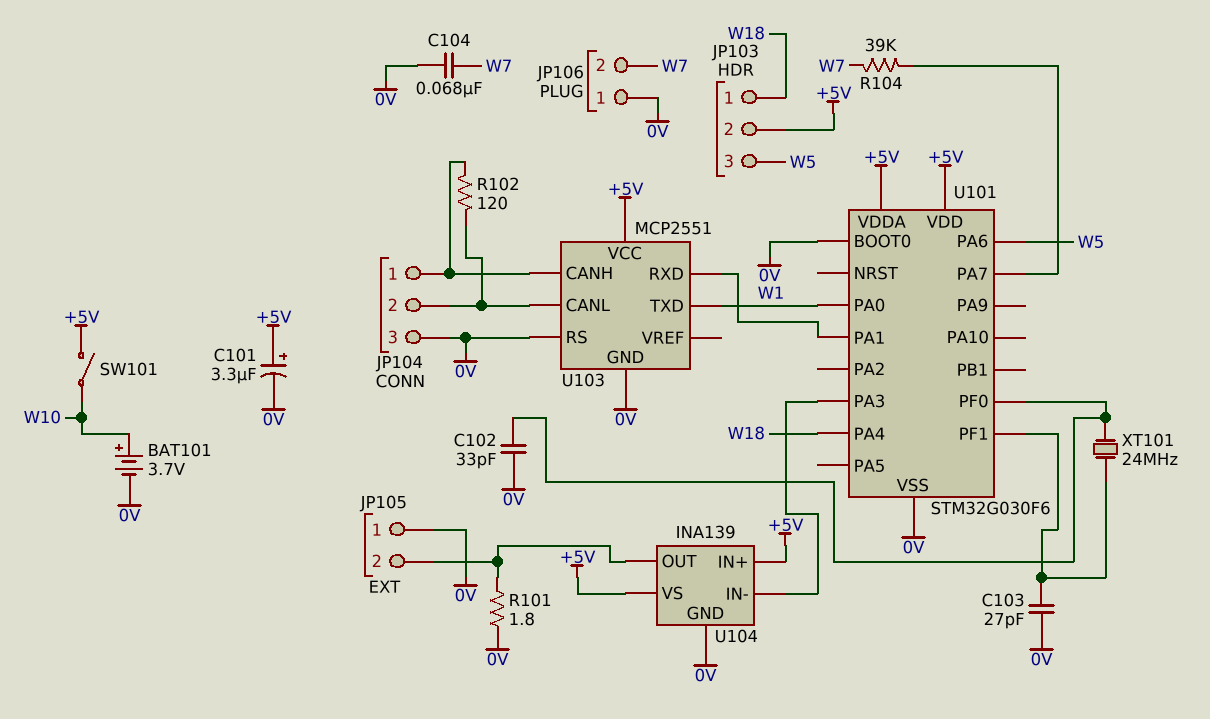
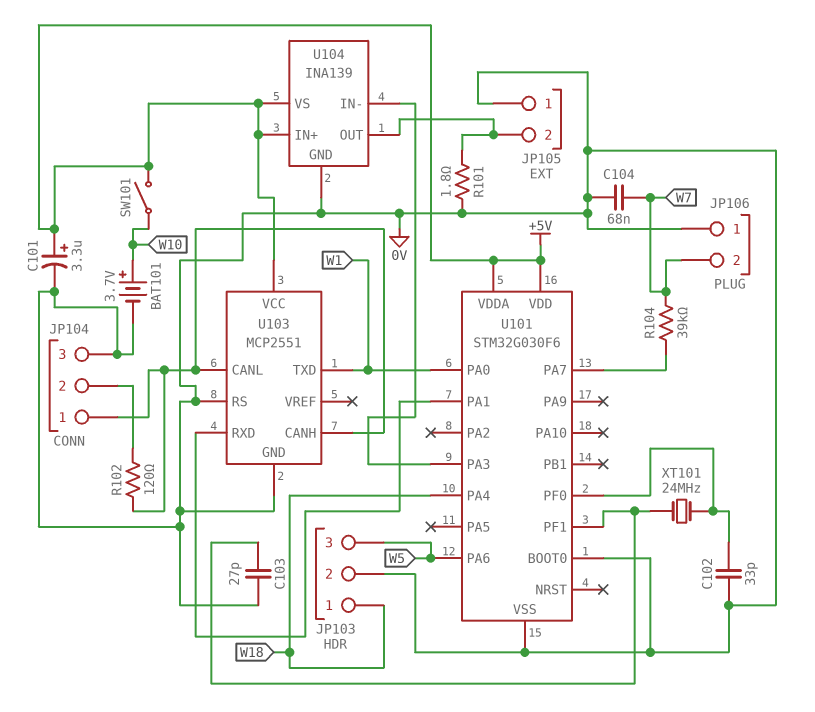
JP103 pin 2: +5V -> 0V
U103 pin CANL: JP104/2 -> JP104/1

